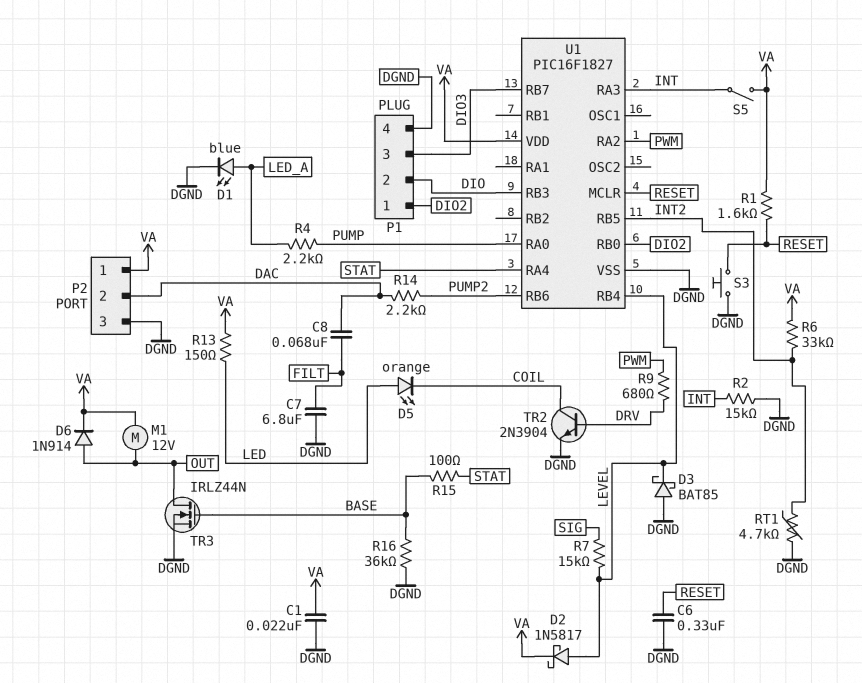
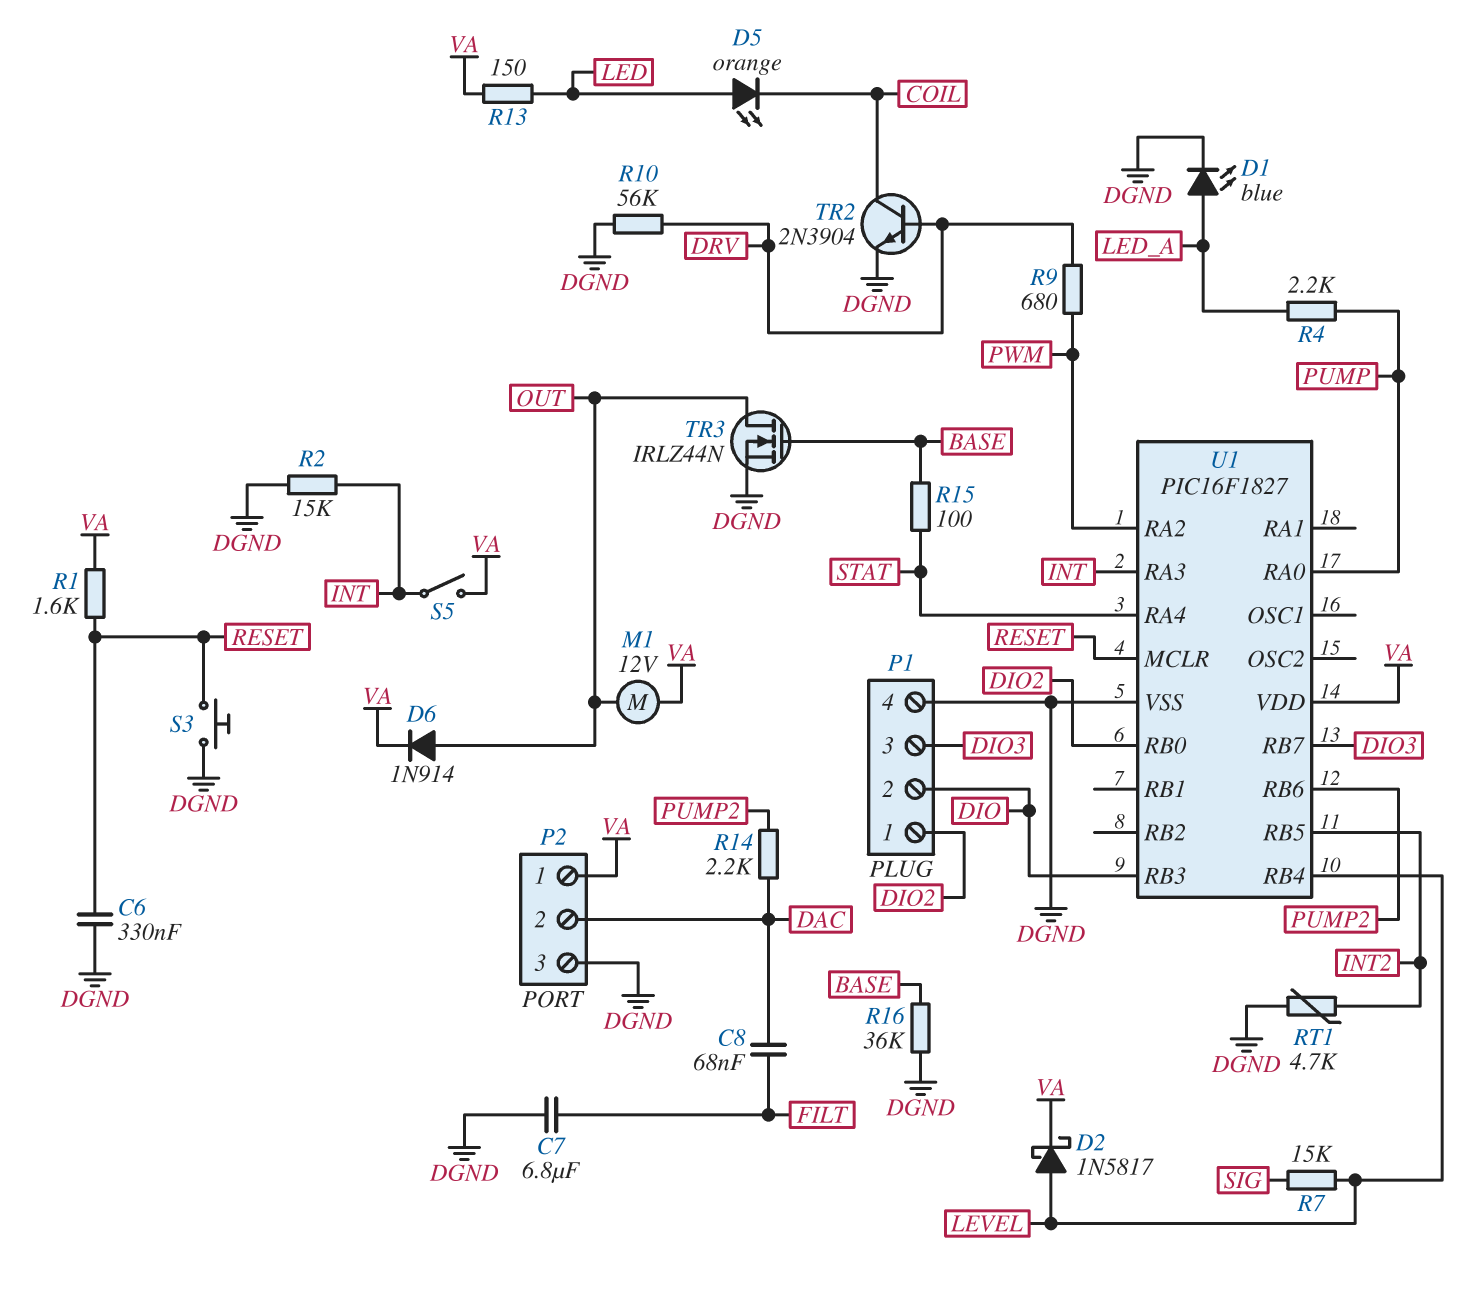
C1: 22nF (DGND, VA) -> none
D3: schottky BAT85 (A DGND, K LEVEL) -> none
R6: 33k (INT2, VA) -> none
R10: none -> 56k (DGND, DRV)

